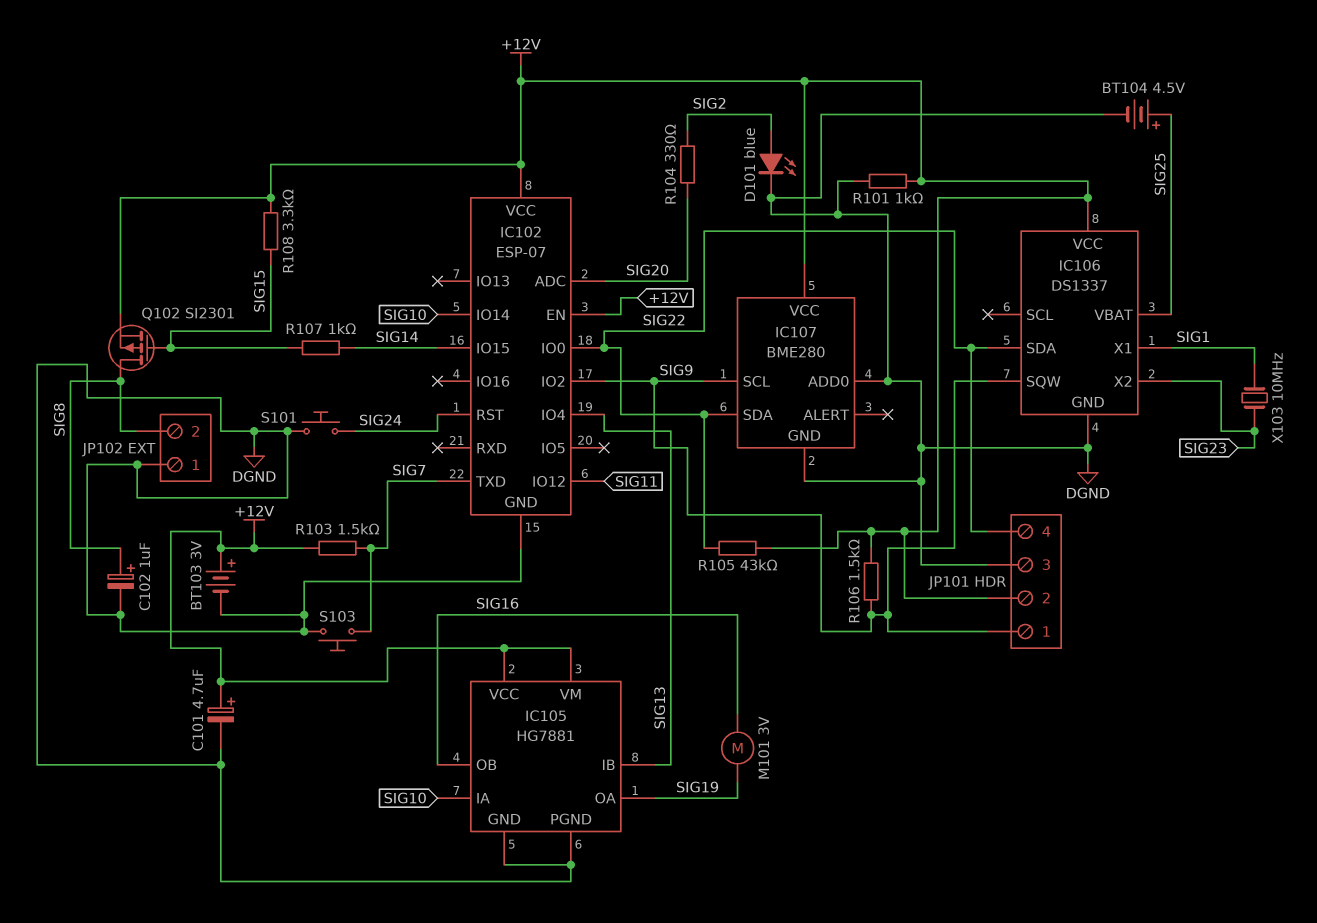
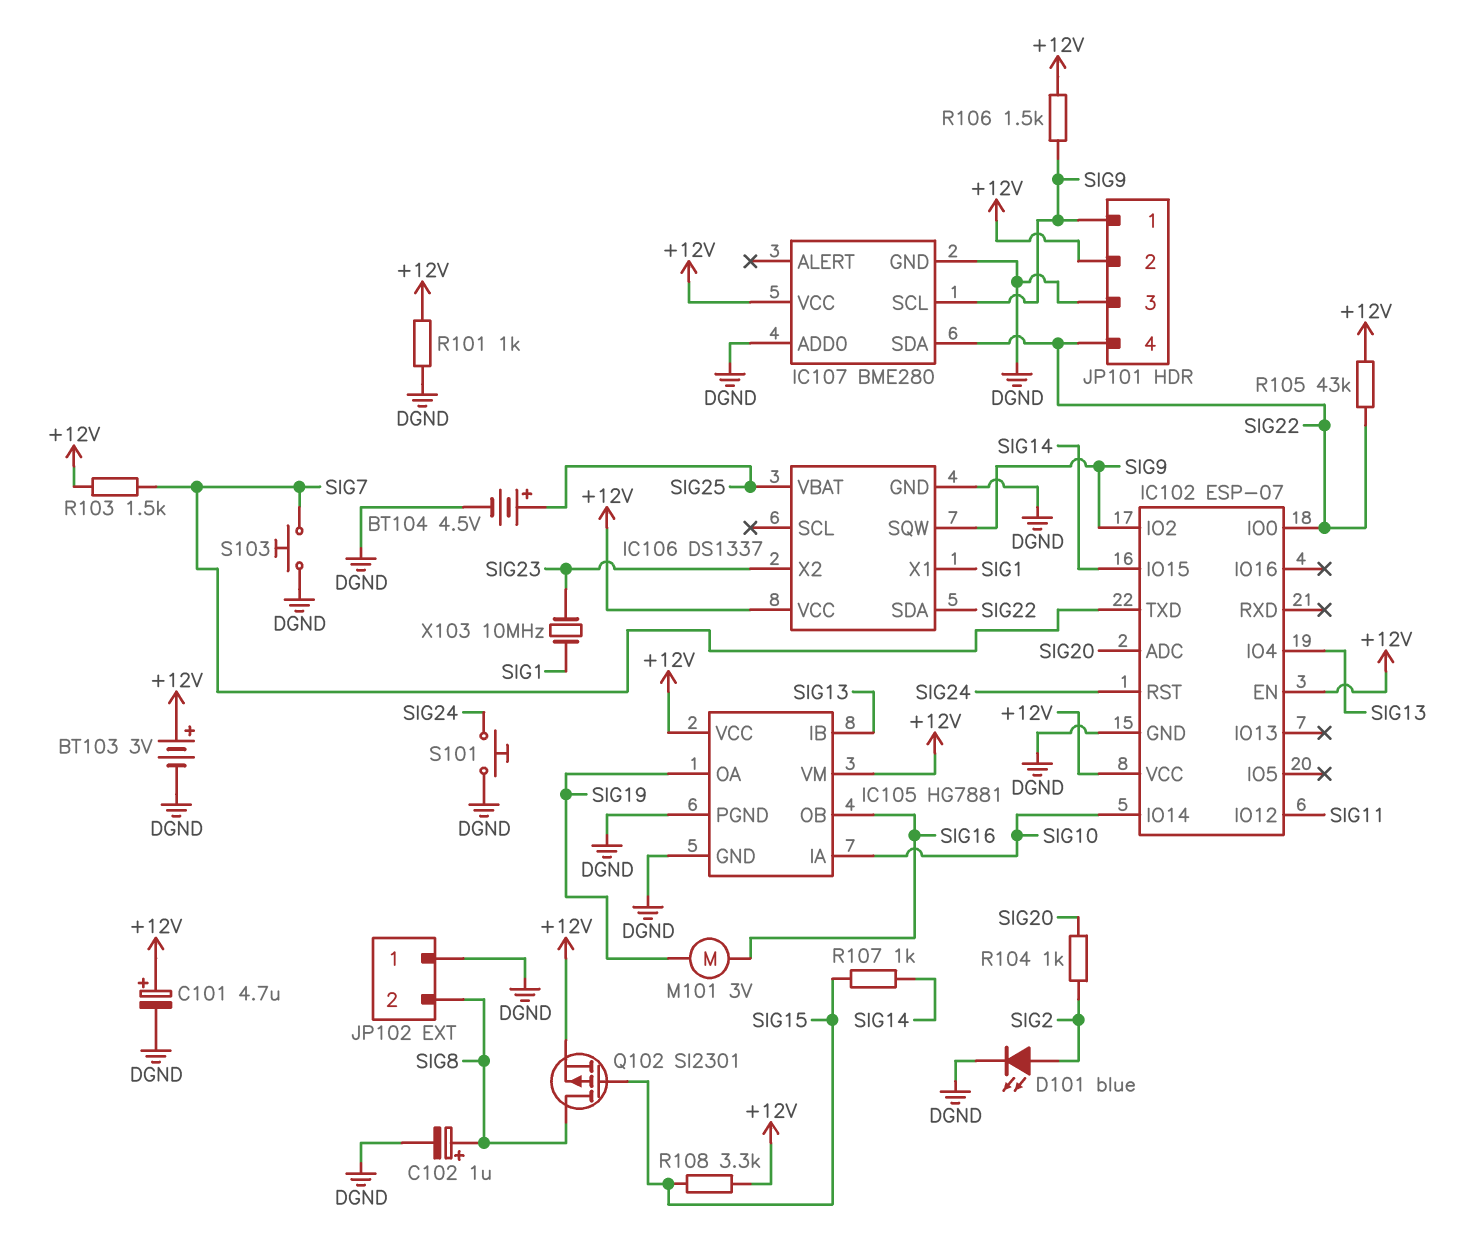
R104: 330 (SIG2, SIG20) -> 1k (SIG2, SIG20)

